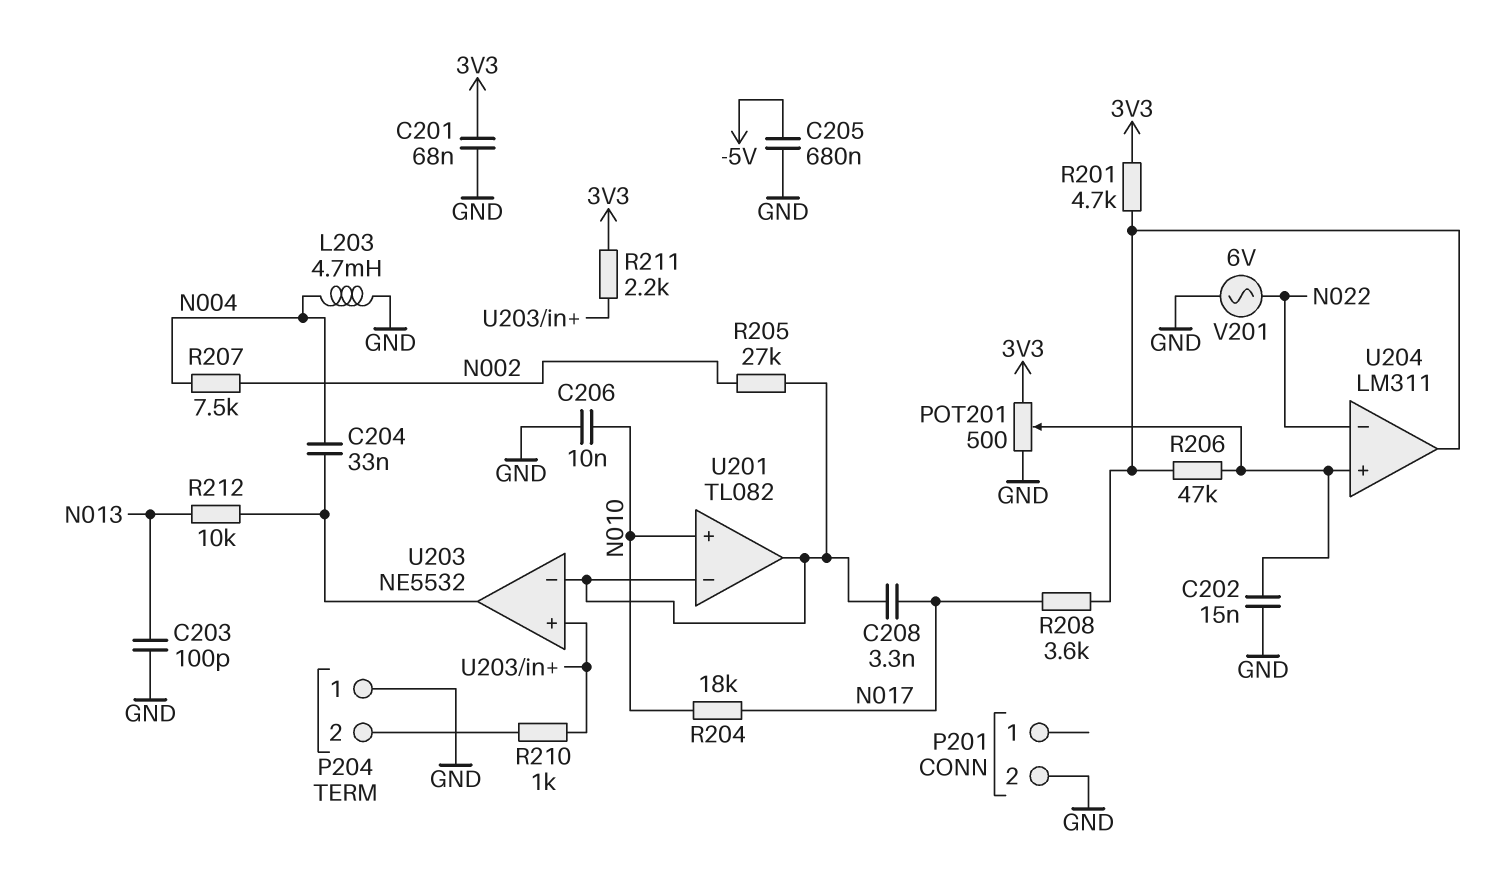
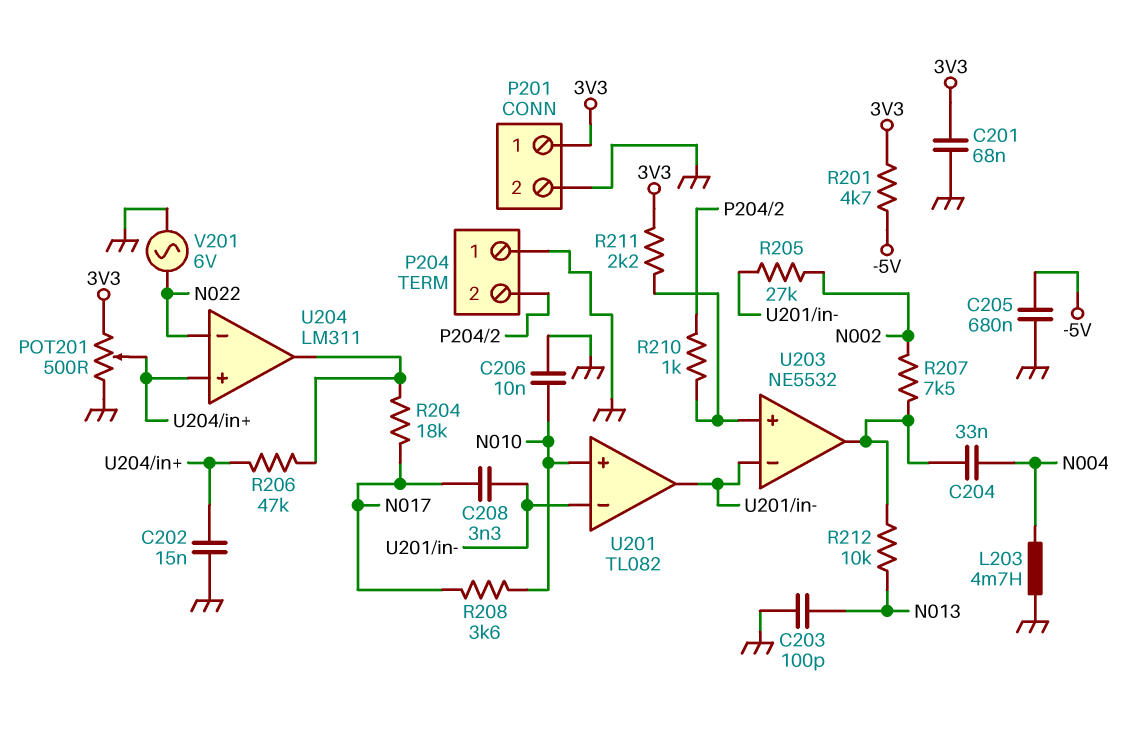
P201 pin 1: none -> 3V3
R201: 4.7k (3V3, U204/out) -> 4.7k (-5V, 3V3)
R204: 18k (N010, N017) -> 18k (N017, U204/out)
R207: 7.5k (N002, N004) -> 7.5k (N002, U203/out)
R208: 3.6k (N017, U204/out) -> 3.6k (N010, N017)

